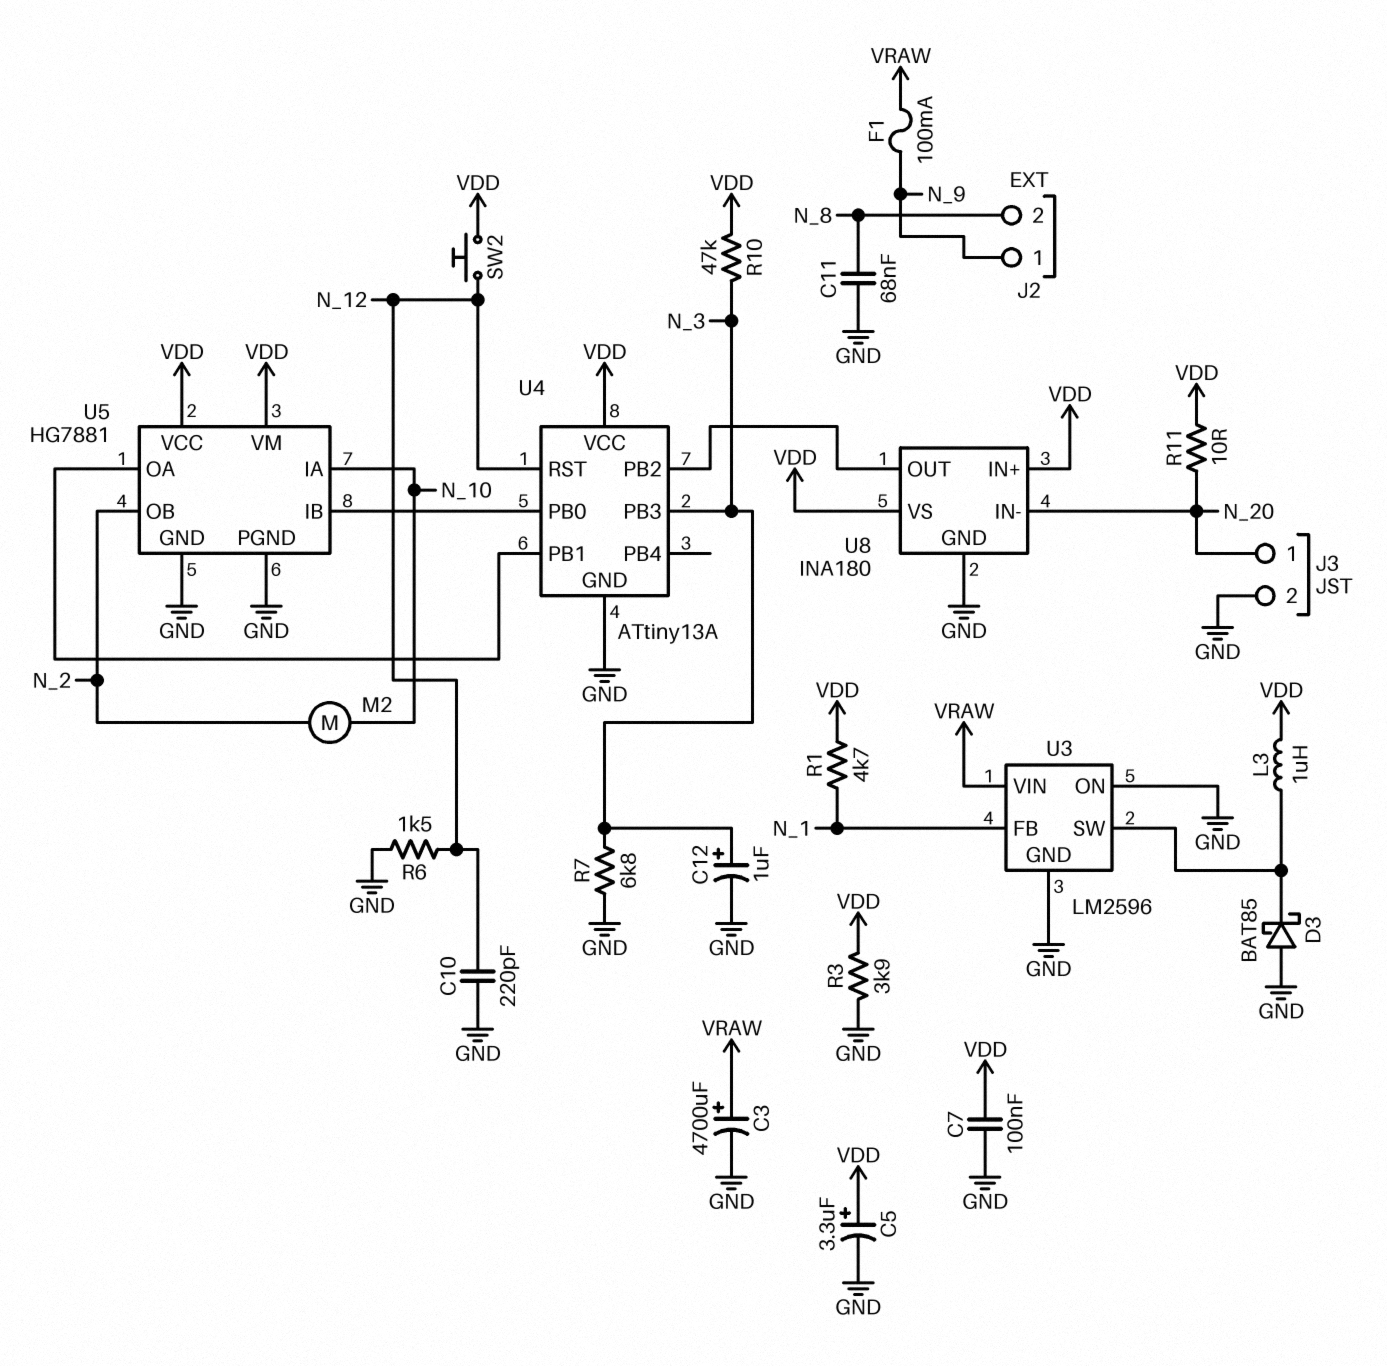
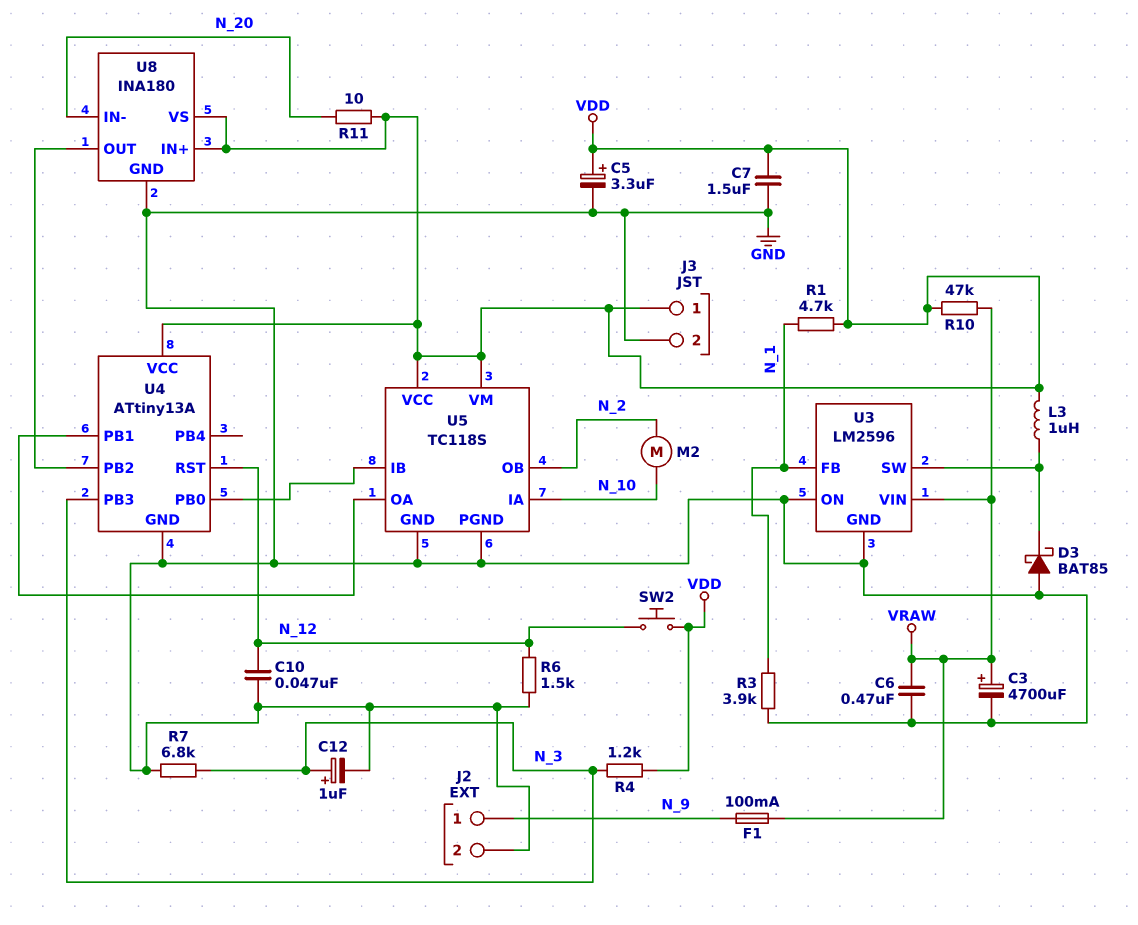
C6: none -> 470nF (GND, VRAW)
C7: 100nF (GND, VDD) -> 1.5uF (GND, VDD)
C10: 220pF (GND, N_12) -> 47nF (GND, N_12)
C11: 68nF (GND, N_8) -> none
J2 pin 2: N_8 -> GND
J3 pin 1: N_20 -> VDD
R3: 3.9k (GND, VDD) -> 3.9k (GND, N_1)
R4: none -> 1.2k (N_3, VDD)
R10: 47k (N_3, VDD) -> 47k (VDD, VRAW)
U5: HG7881 -> TC118S

